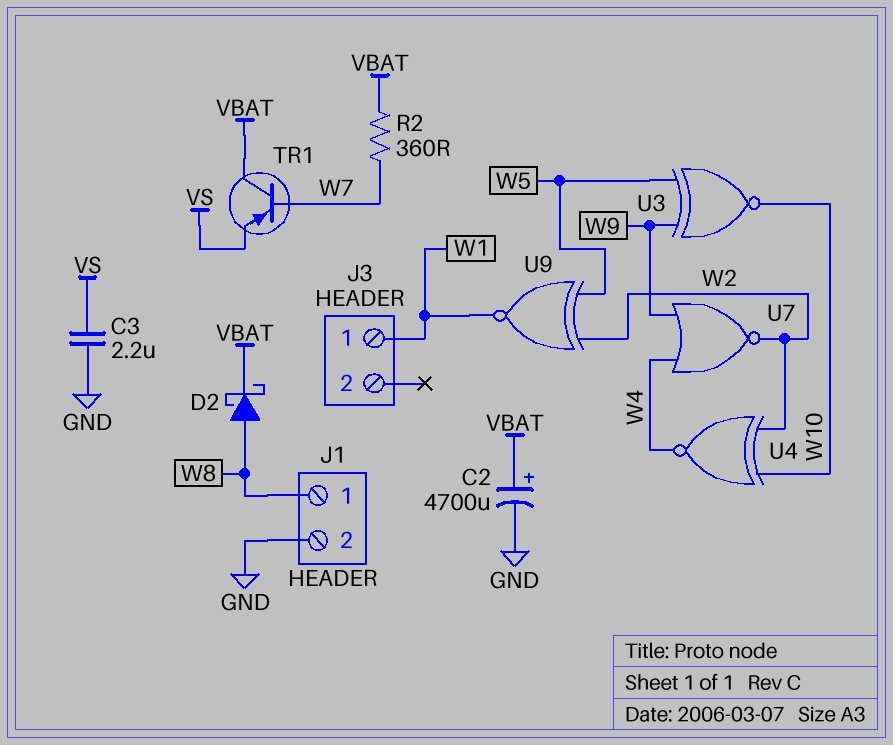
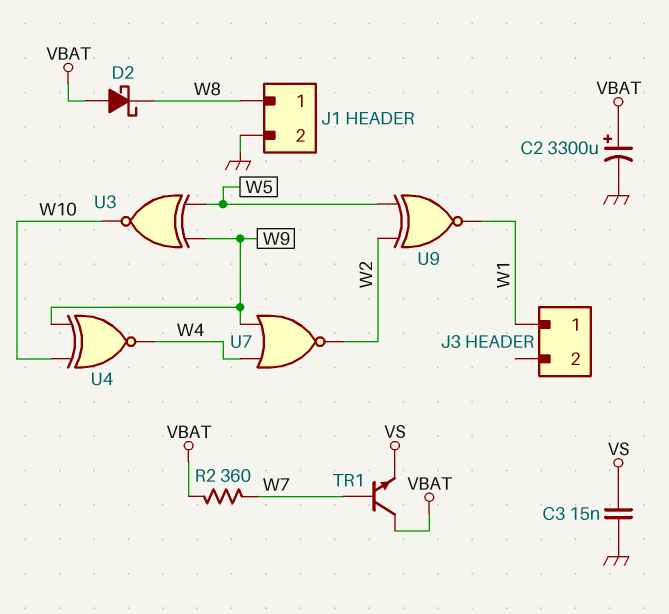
C2: 4700uF (plus VBAT, minus GND) -> 3300uF (plus VBAT, minus GND)
C3: 2.2uF (GND, VS) -> 15nF (GND, VS)
D2: schottky (A W8, K VBAT) -> schottky (A VBAT, K W8)
TR1: PNP (B W7, C VBAT, E VS) -> NPN (B W7, C VBAT, E VS)
U4: XNOR (in W2, in W10, out W4) -> XNOR (in W9, in W10, out W4)

